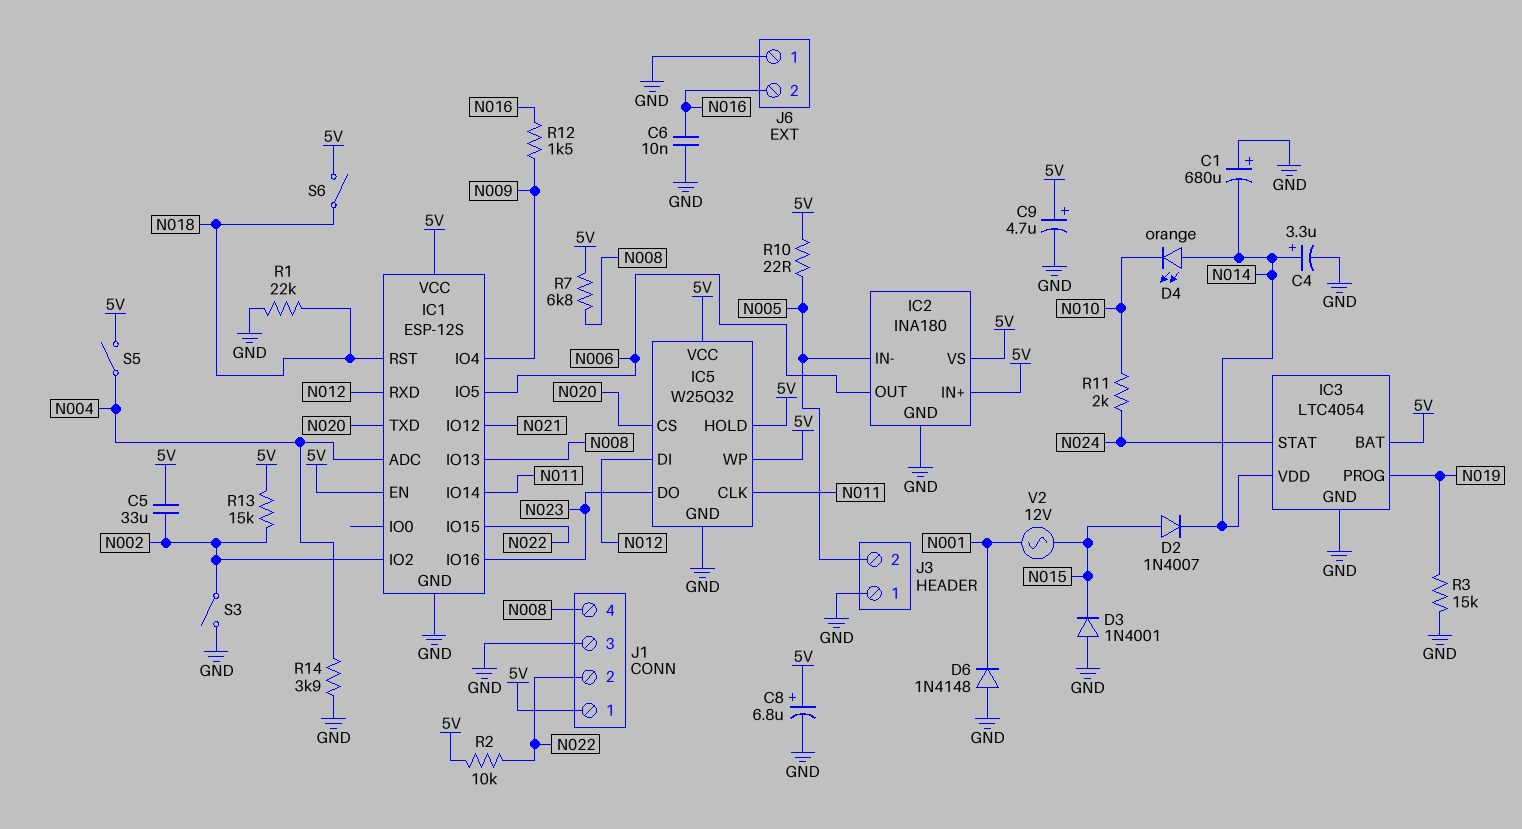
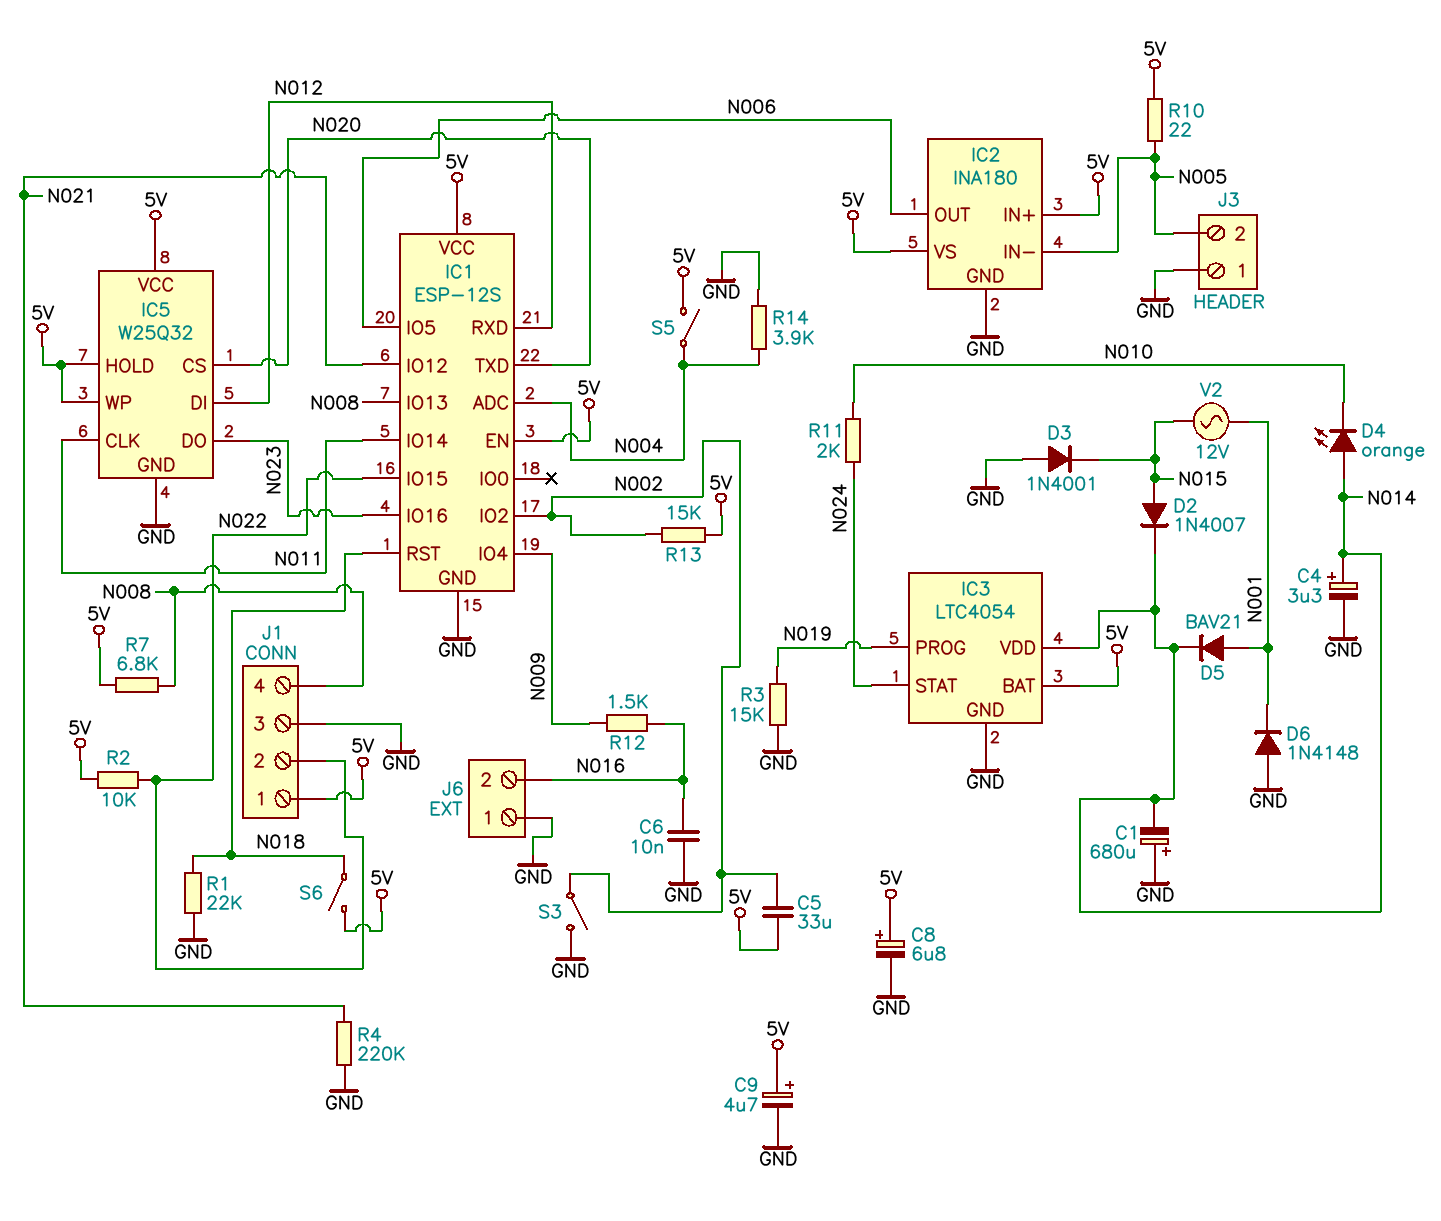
D5: none -> diode BAV21 (A N001, K N014)
R4: none -> 220k (GND, N021)

